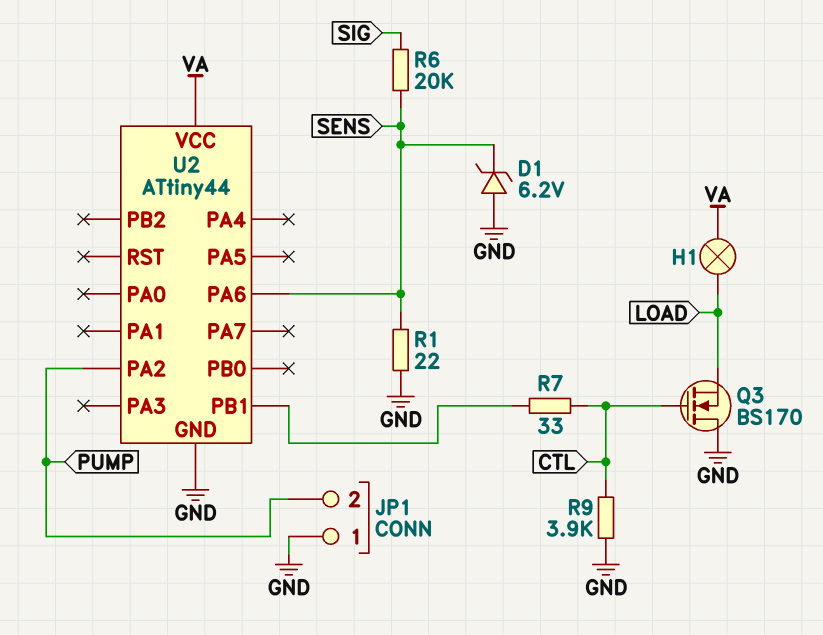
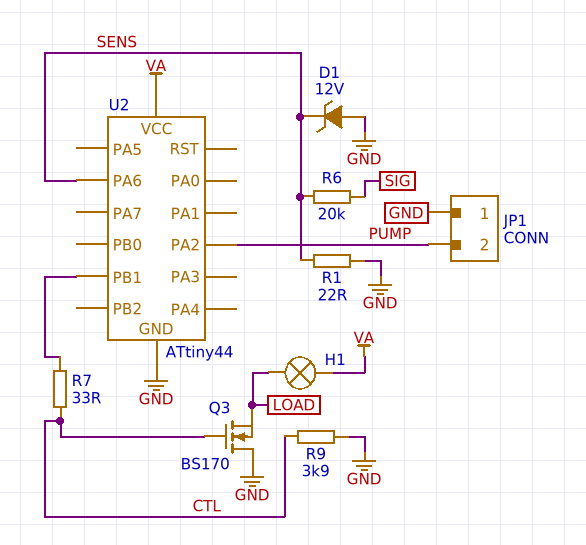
D1: zener 6.2V (A GND, K SENS) -> zener 12V (A GND, K SENS)

